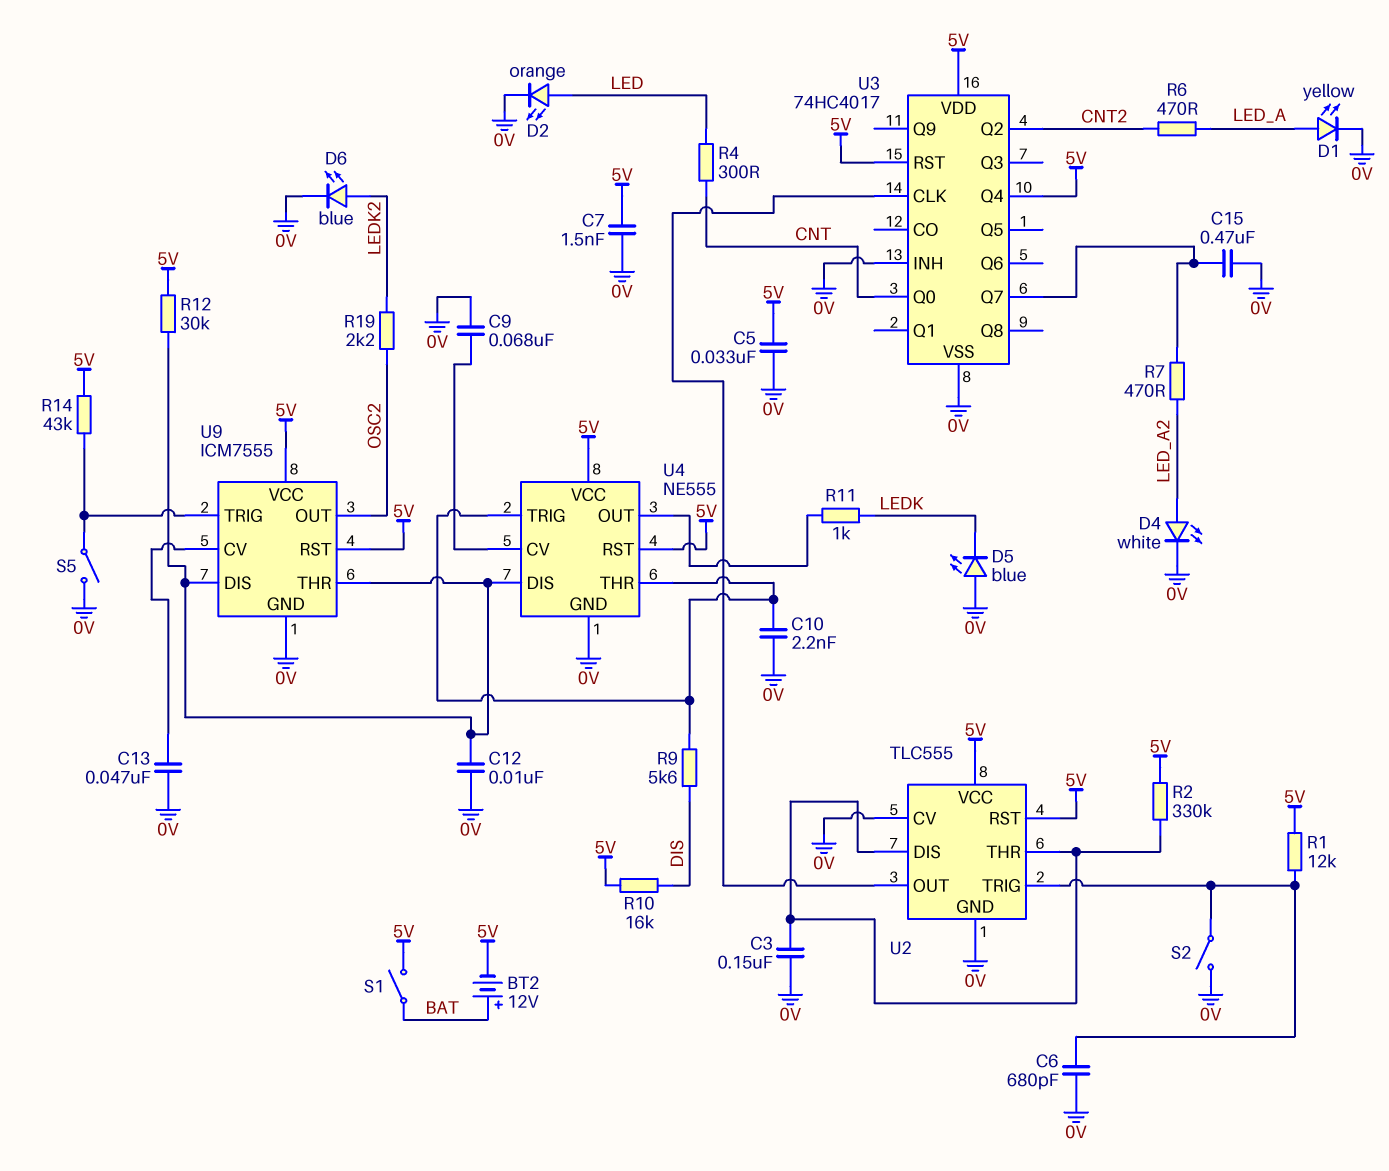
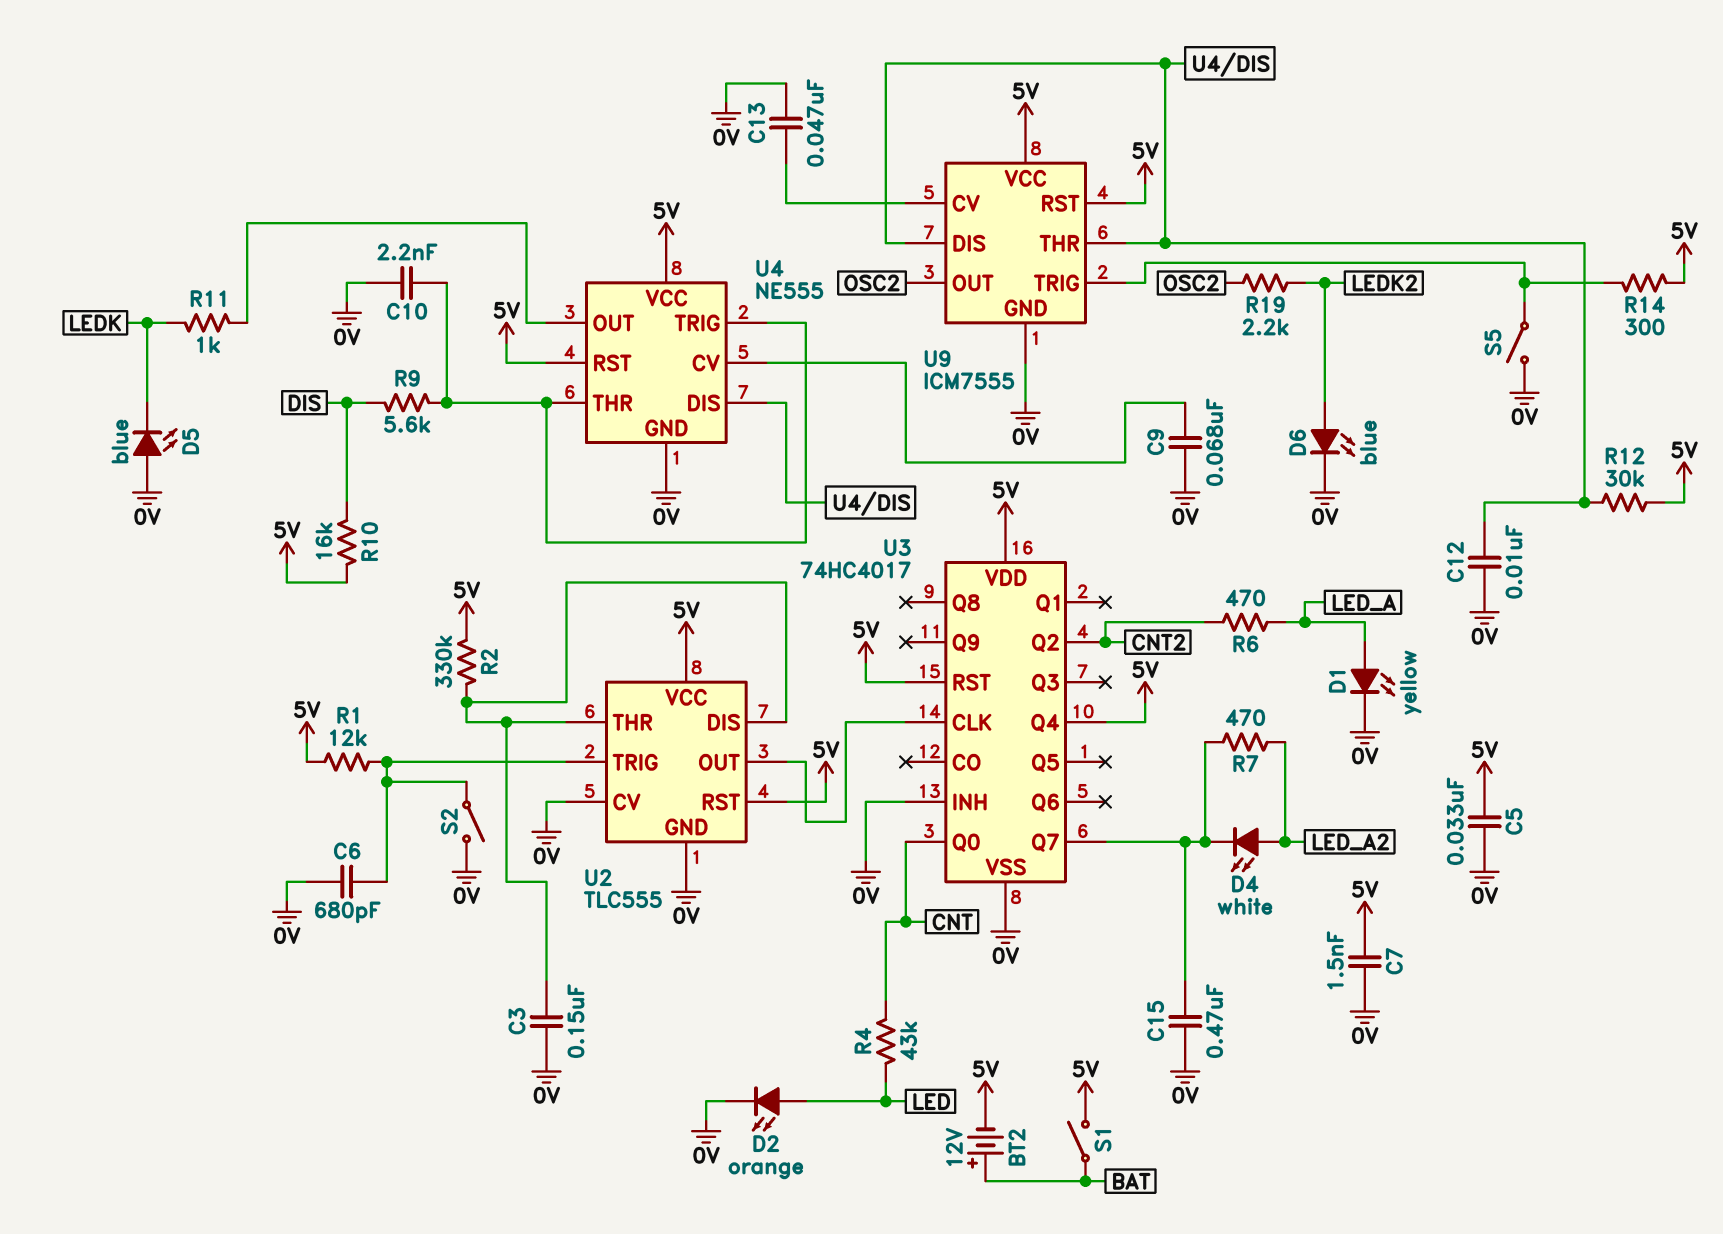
D4: LED white (A LED_A2, K 0V) -> LED white (A LED_A2, K U3/Q7)
R4: 300 (CNT, LED) -> 43k (CNT, LED)
R14: 43k (5V, U9/TRIG) -> 300 (5V, U9/TRIG)

